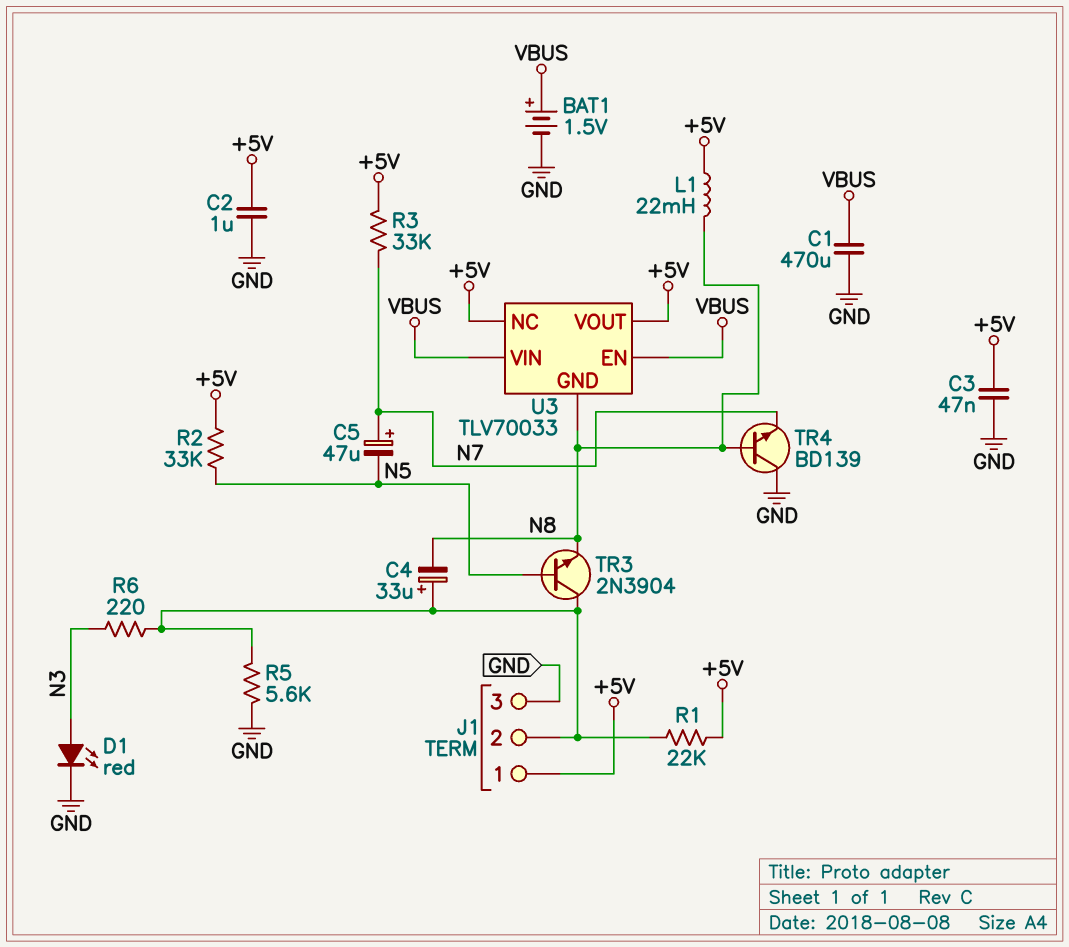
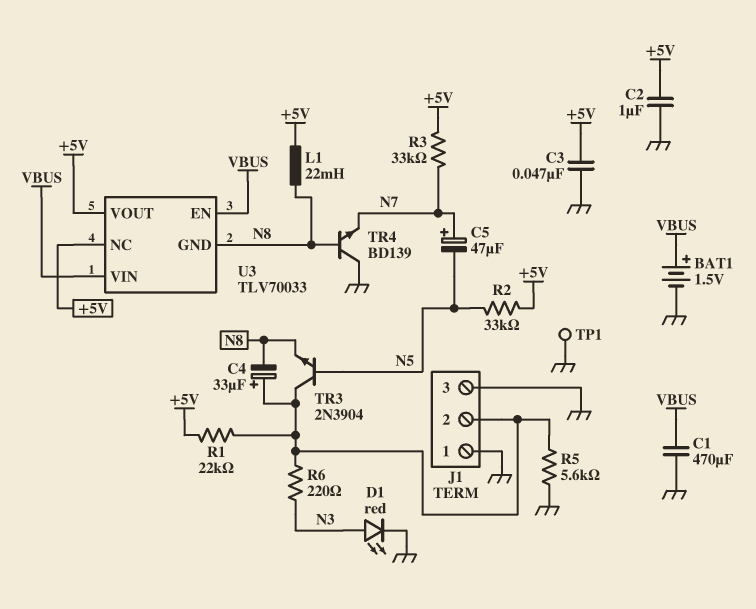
J1 pin 1: +5V -> GND
TP1: none -> test point (GND)

